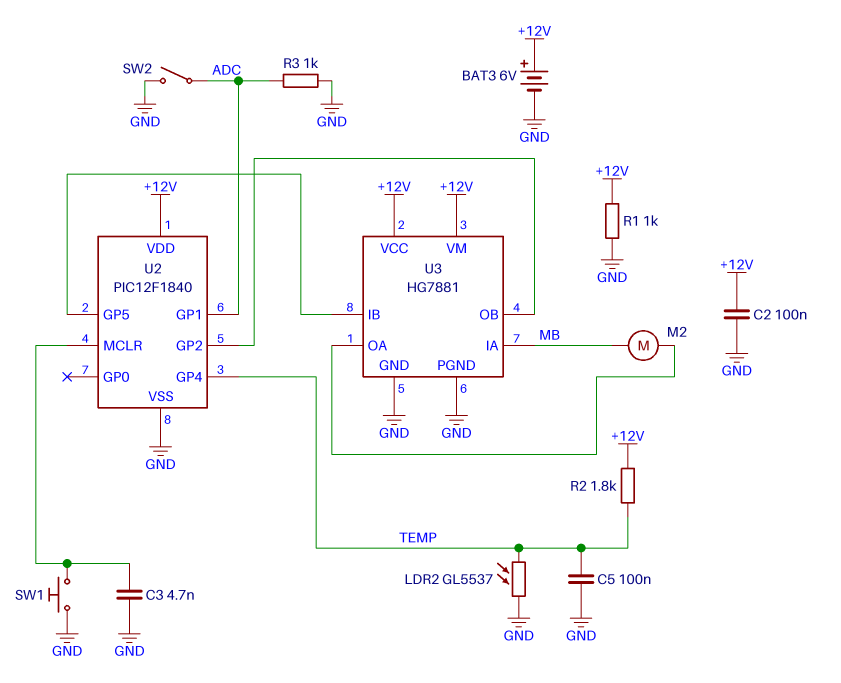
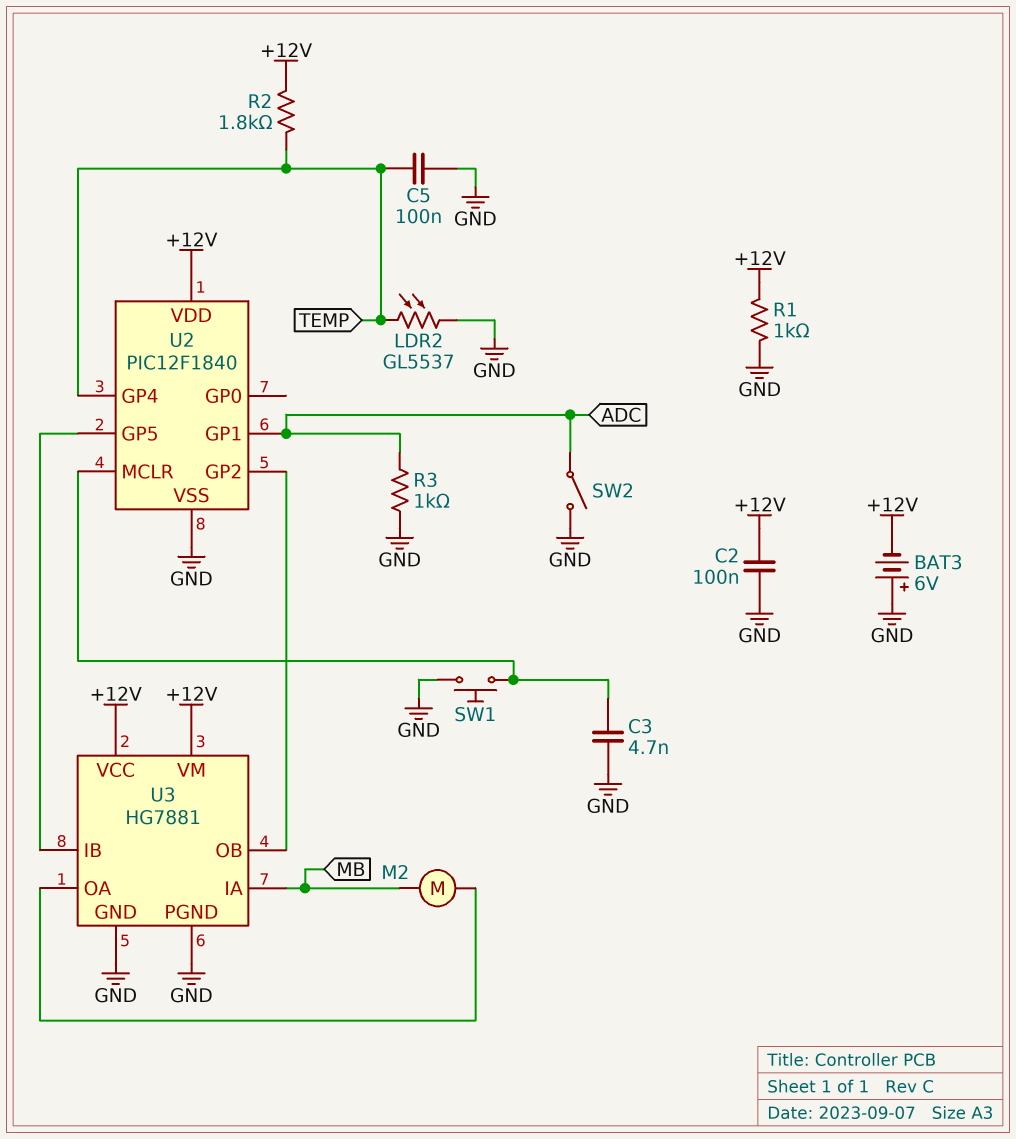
BAT3: 6V (plus +12V, minus GND) -> 6V (plus GND, minus +12V)

